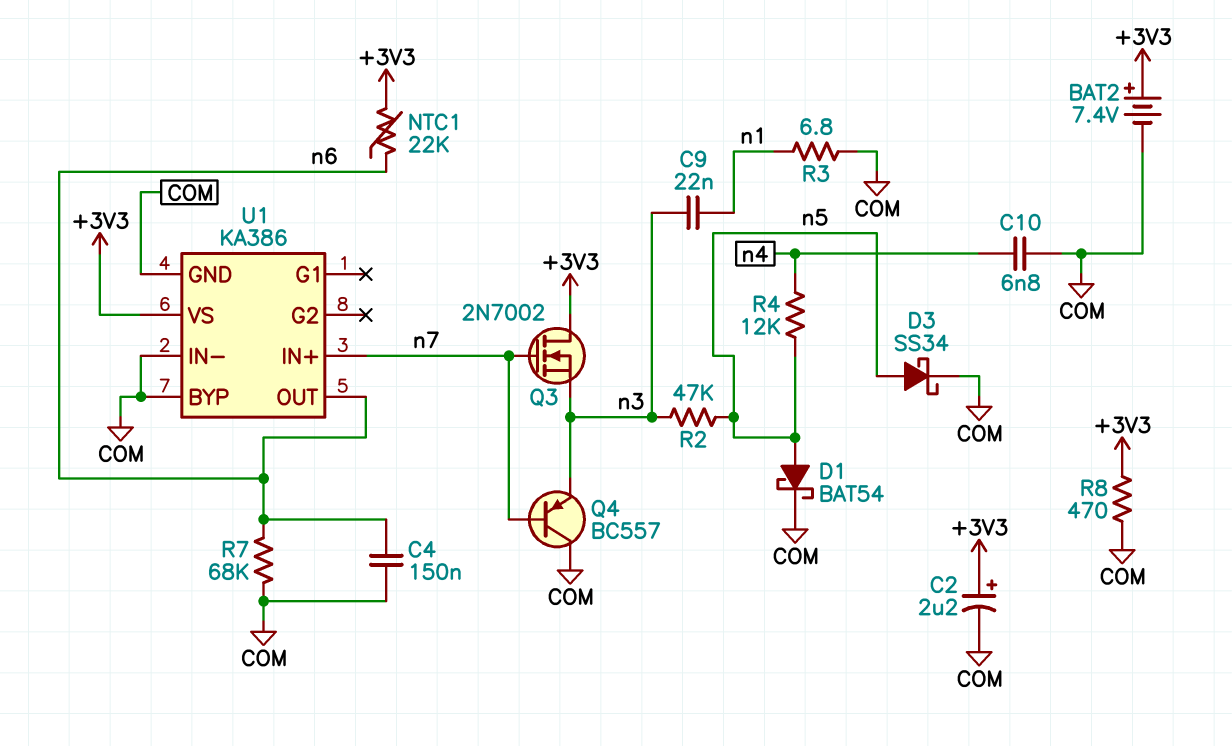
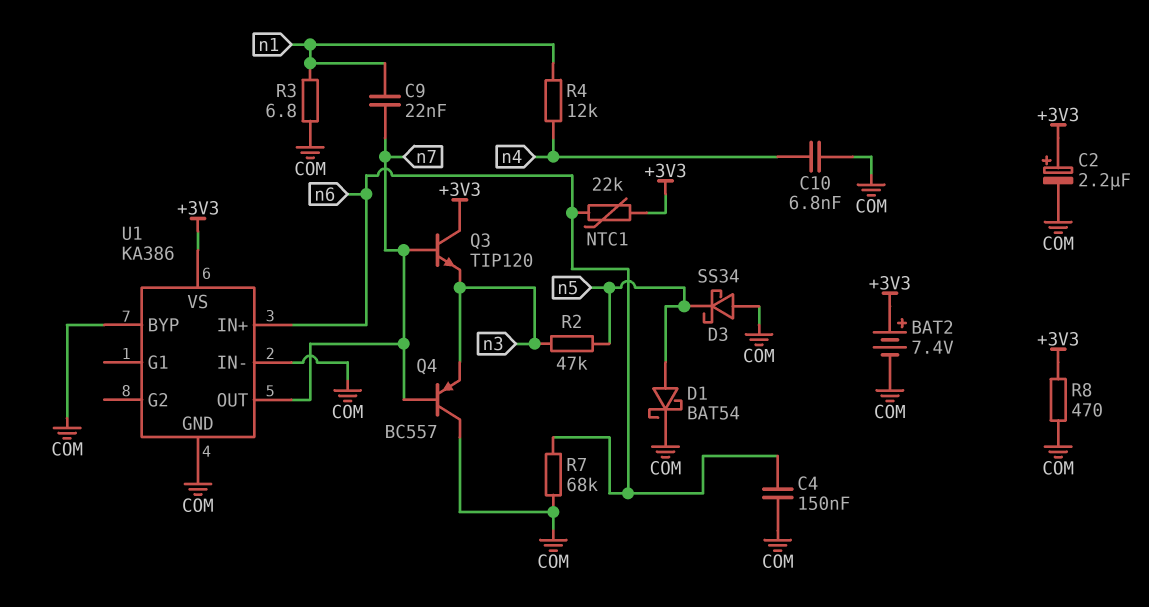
C9: 22nF (n1, n3) -> 22nF (n1, n7)
D3: schottky SS34 (A n5, K COM) -> schottky SS34 (A COM, K n5)
Q3: NMOS 2N7002 (G n7, D +3V3, S n3) -> NPN TIP120 (B n7, C +3V3, E n3)
R4: 12k (n4, n5) -> 12k (n1, n4)
U1 pin IN+: n7 -> n6
U1 pin OUT: n6 -> n7

